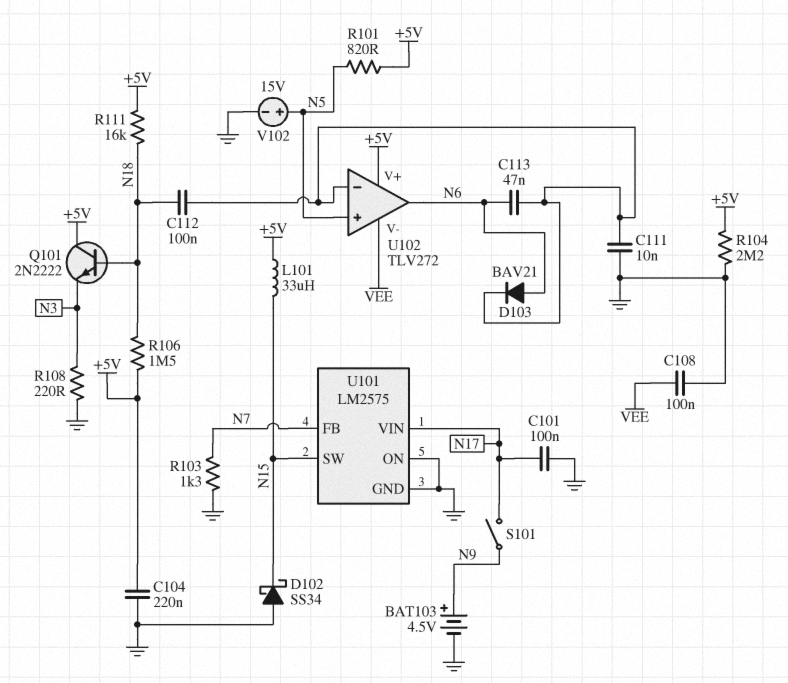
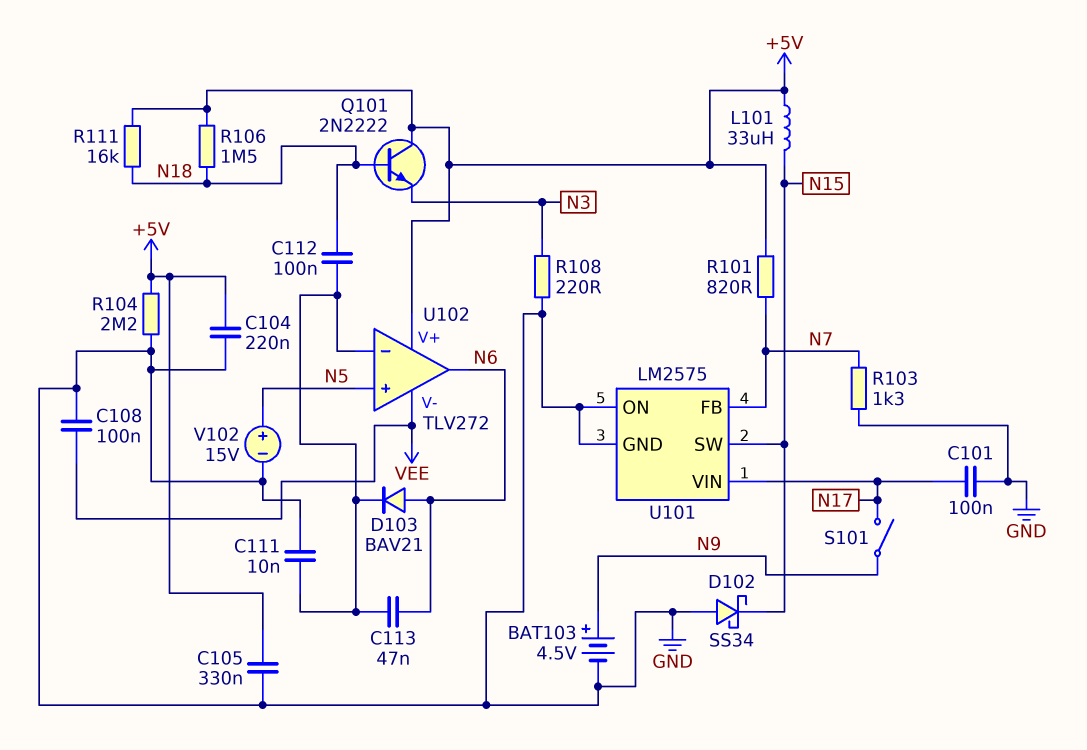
C105: none -> 330nF (+5V, GND)
R101: 820 (+5V, N5) -> 820 (+5V, N7)

